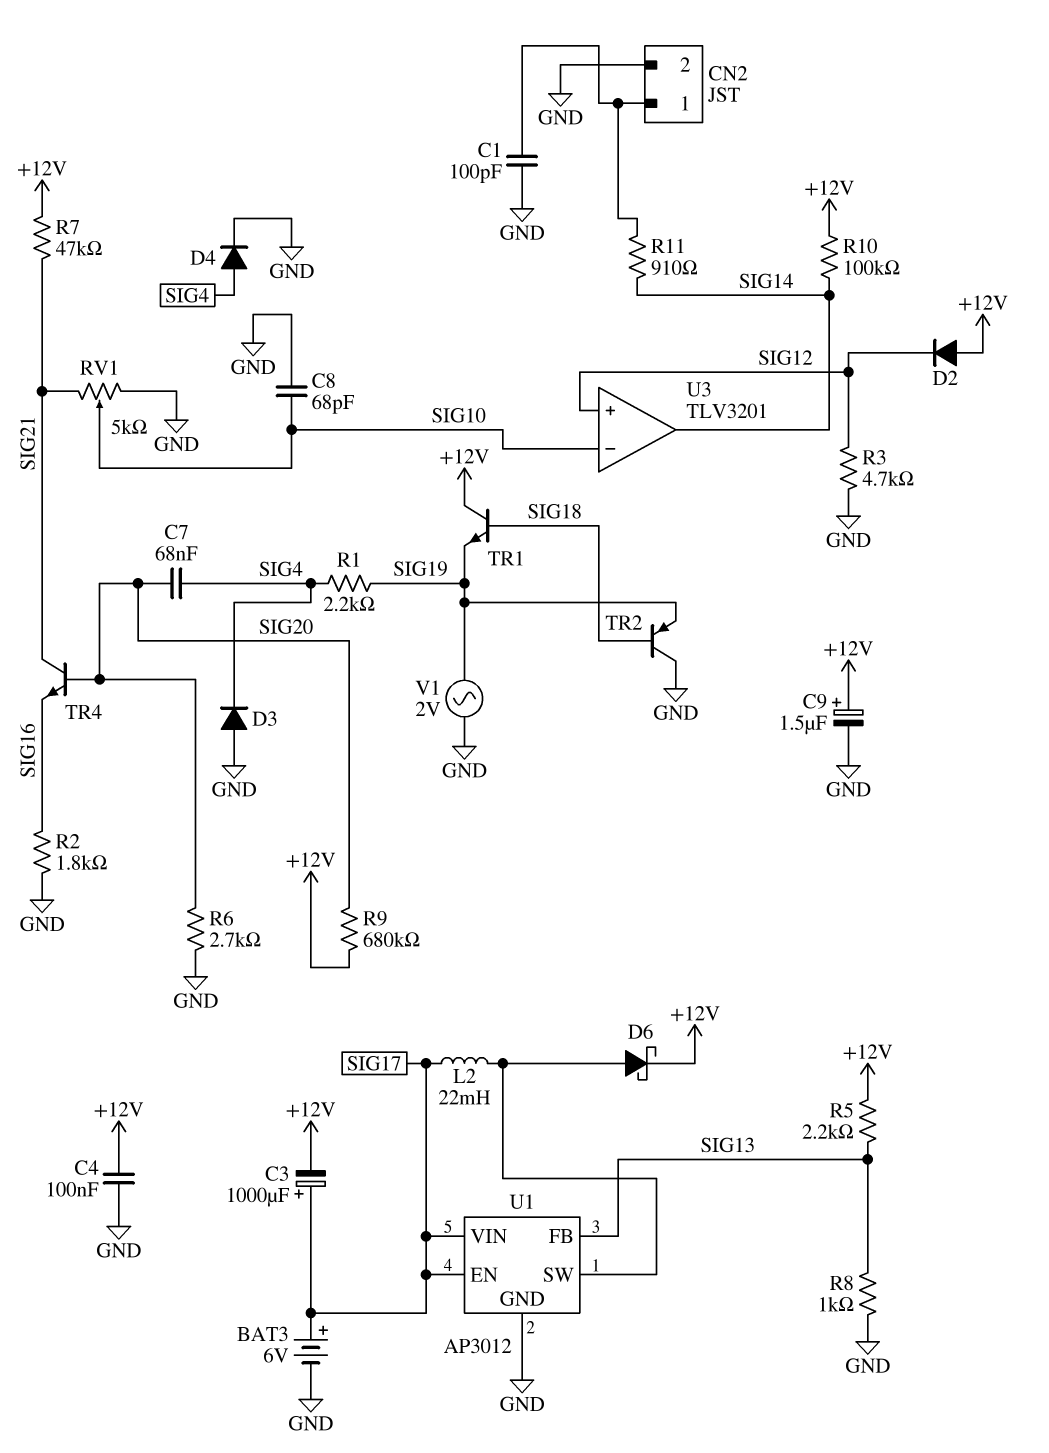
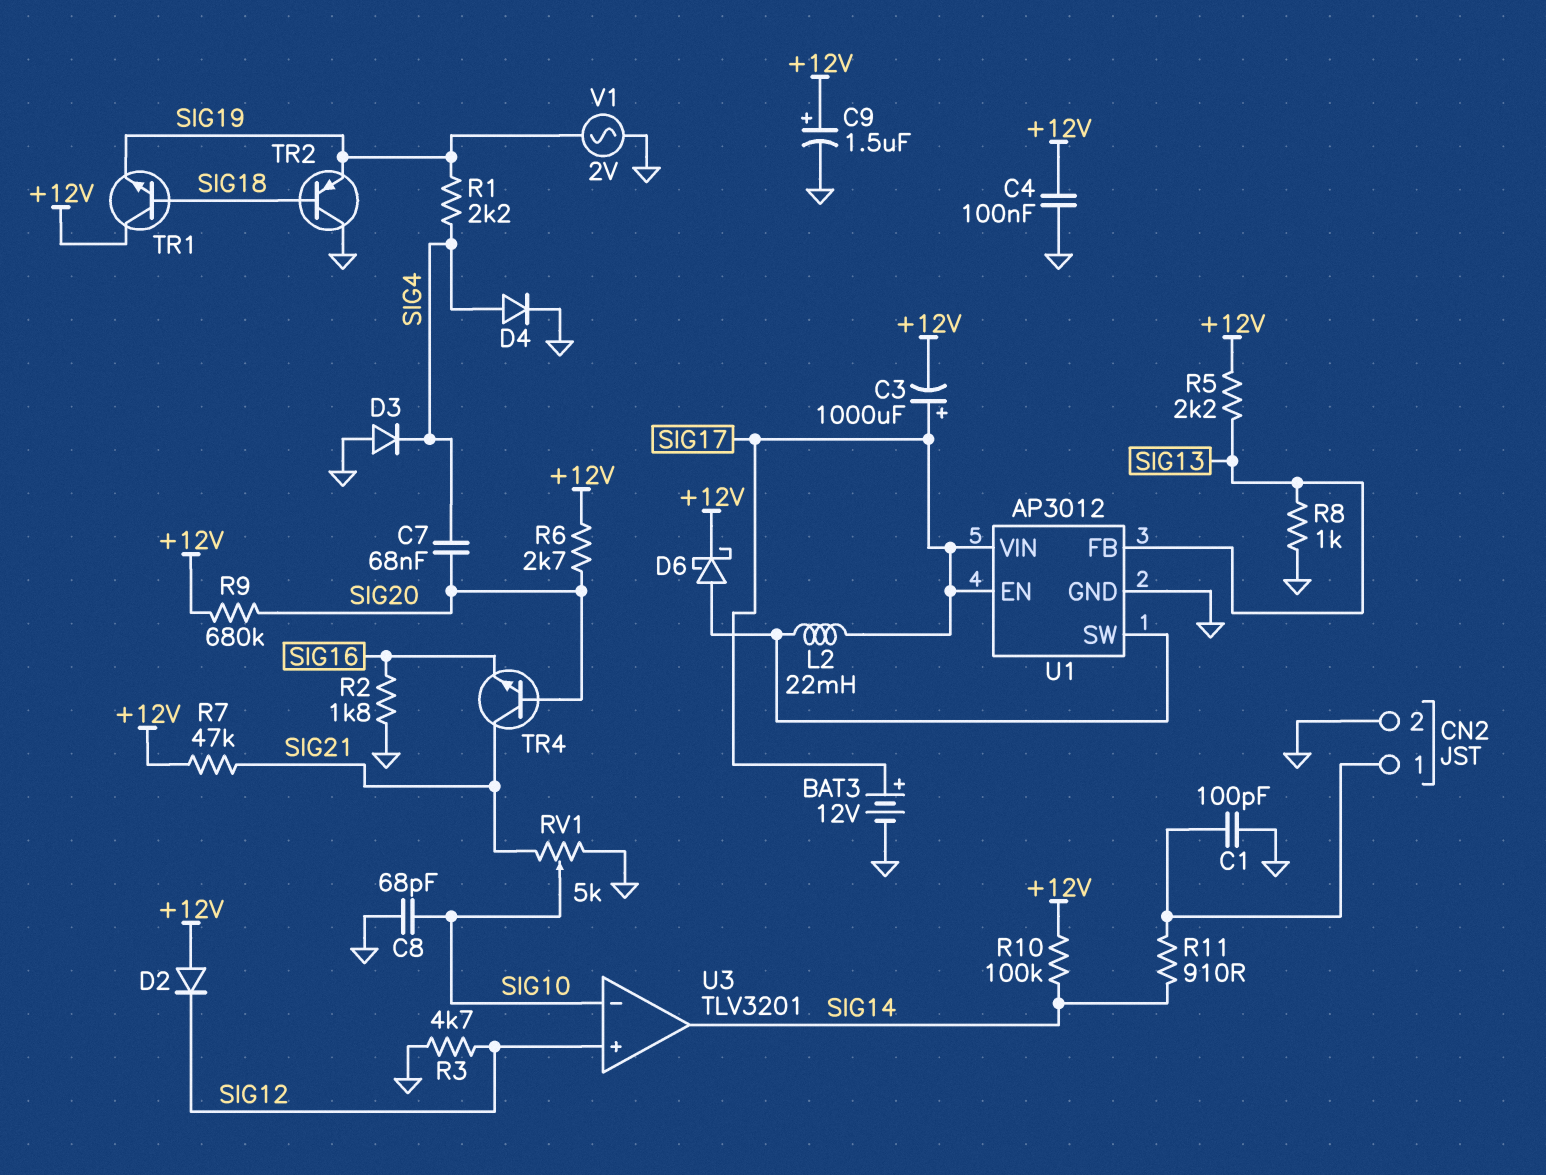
BAT3: 6V (plus SIG17, minus GND) -> 12V (plus SIG17, minus GND)
R6: 2.7k (GND, SIG20) -> 2.7k (+12V, SIG20)

